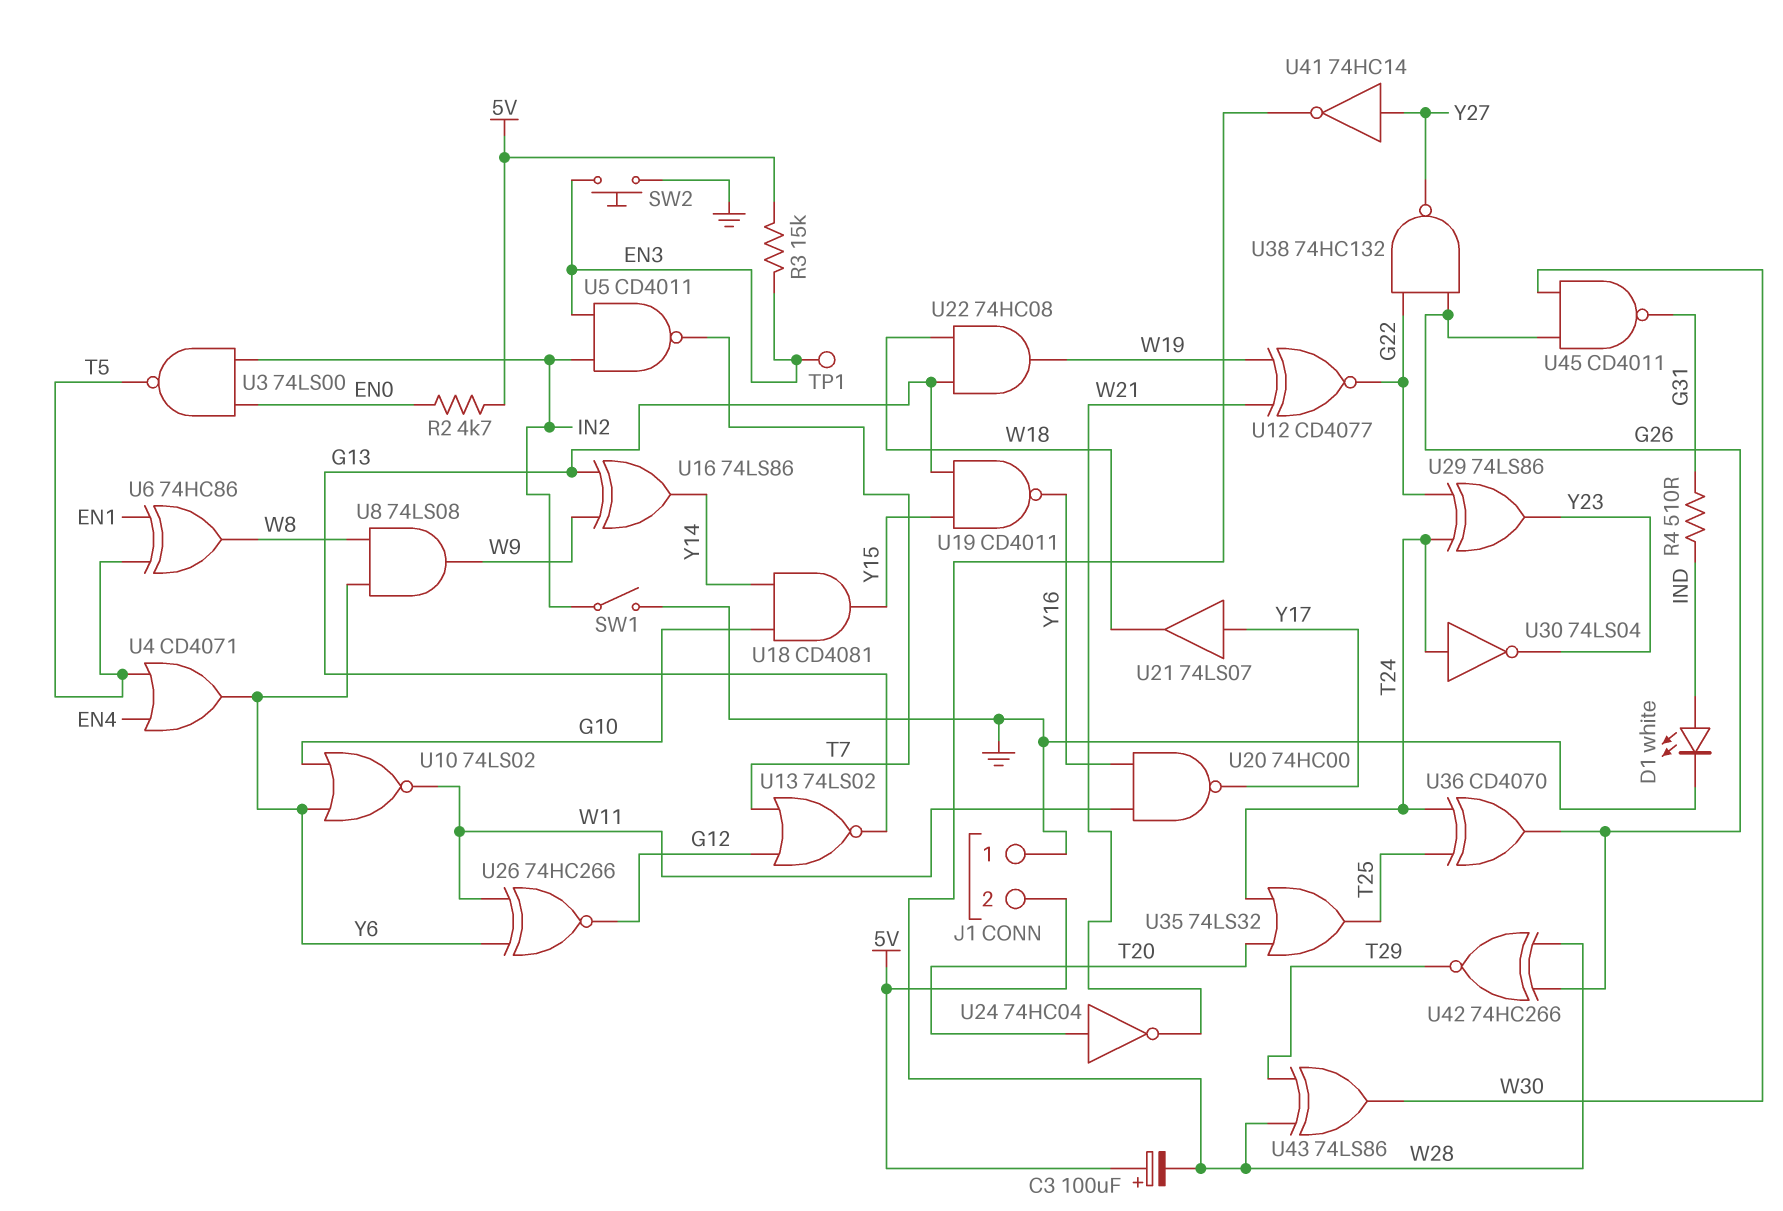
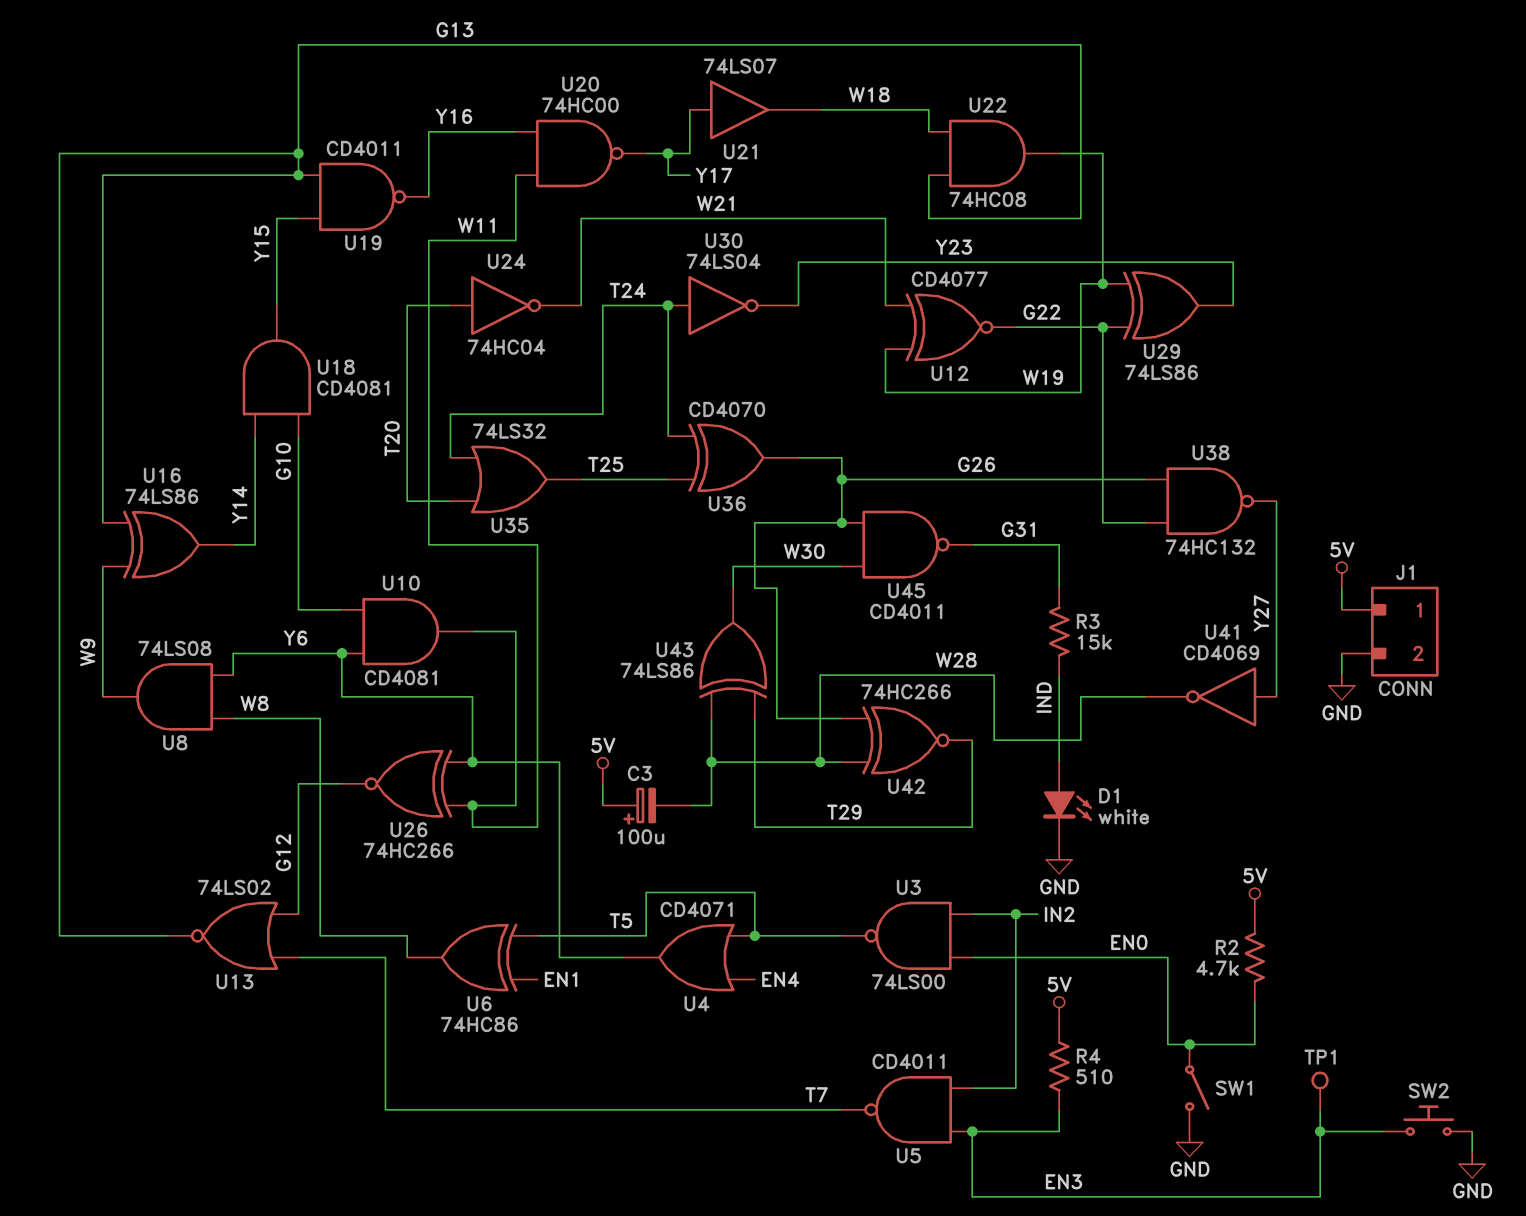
J1 pin 1: GND -> 5V
J1 pin 2: 5V -> GND
R3: 15k (5V, EN3) -> 15k (G31, IND)
R4: 510 (G31, IND) -> 510 (5V, EN3)
SW1: switch (GND, IN2) -> switch (EN0, GND)
U10: NOR 74LS02 (in G10, in Y6, out W11) -> AND CD4081 (in G10, in Y6, out W11)
U29: XOR 74LS86 (in G22, in T24, out Y23) -> XOR 74LS86 (in G22, in W19, out Y23)
U41: NOT 74HC14 (in Y27, out W28) -> NOT CD4069 (in Y27, out W28)

